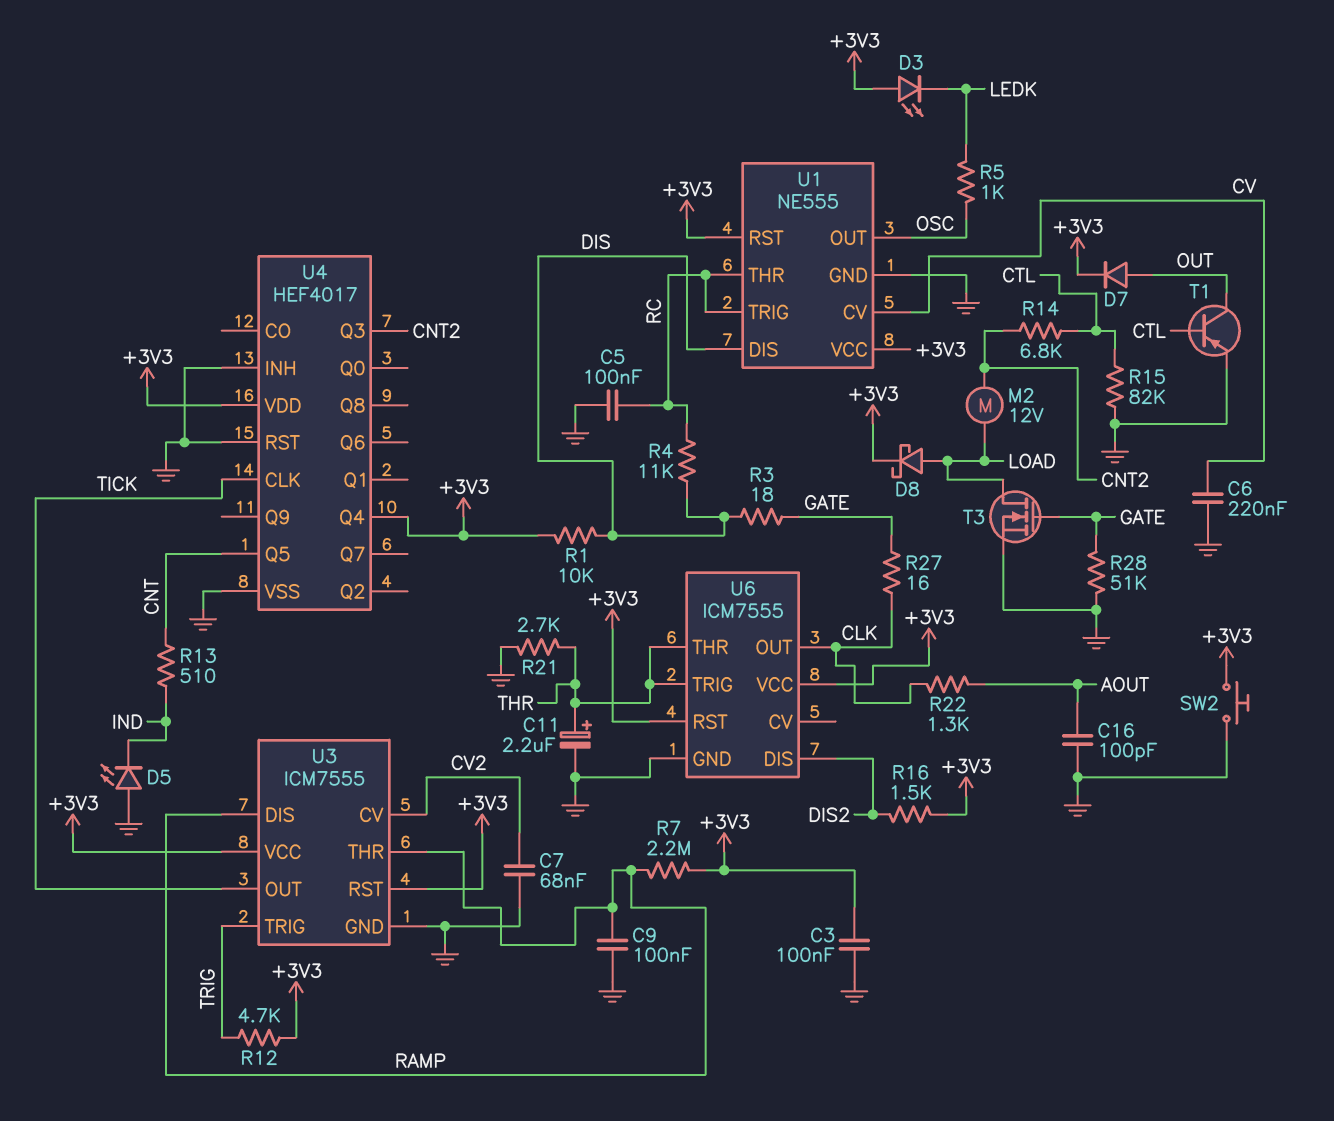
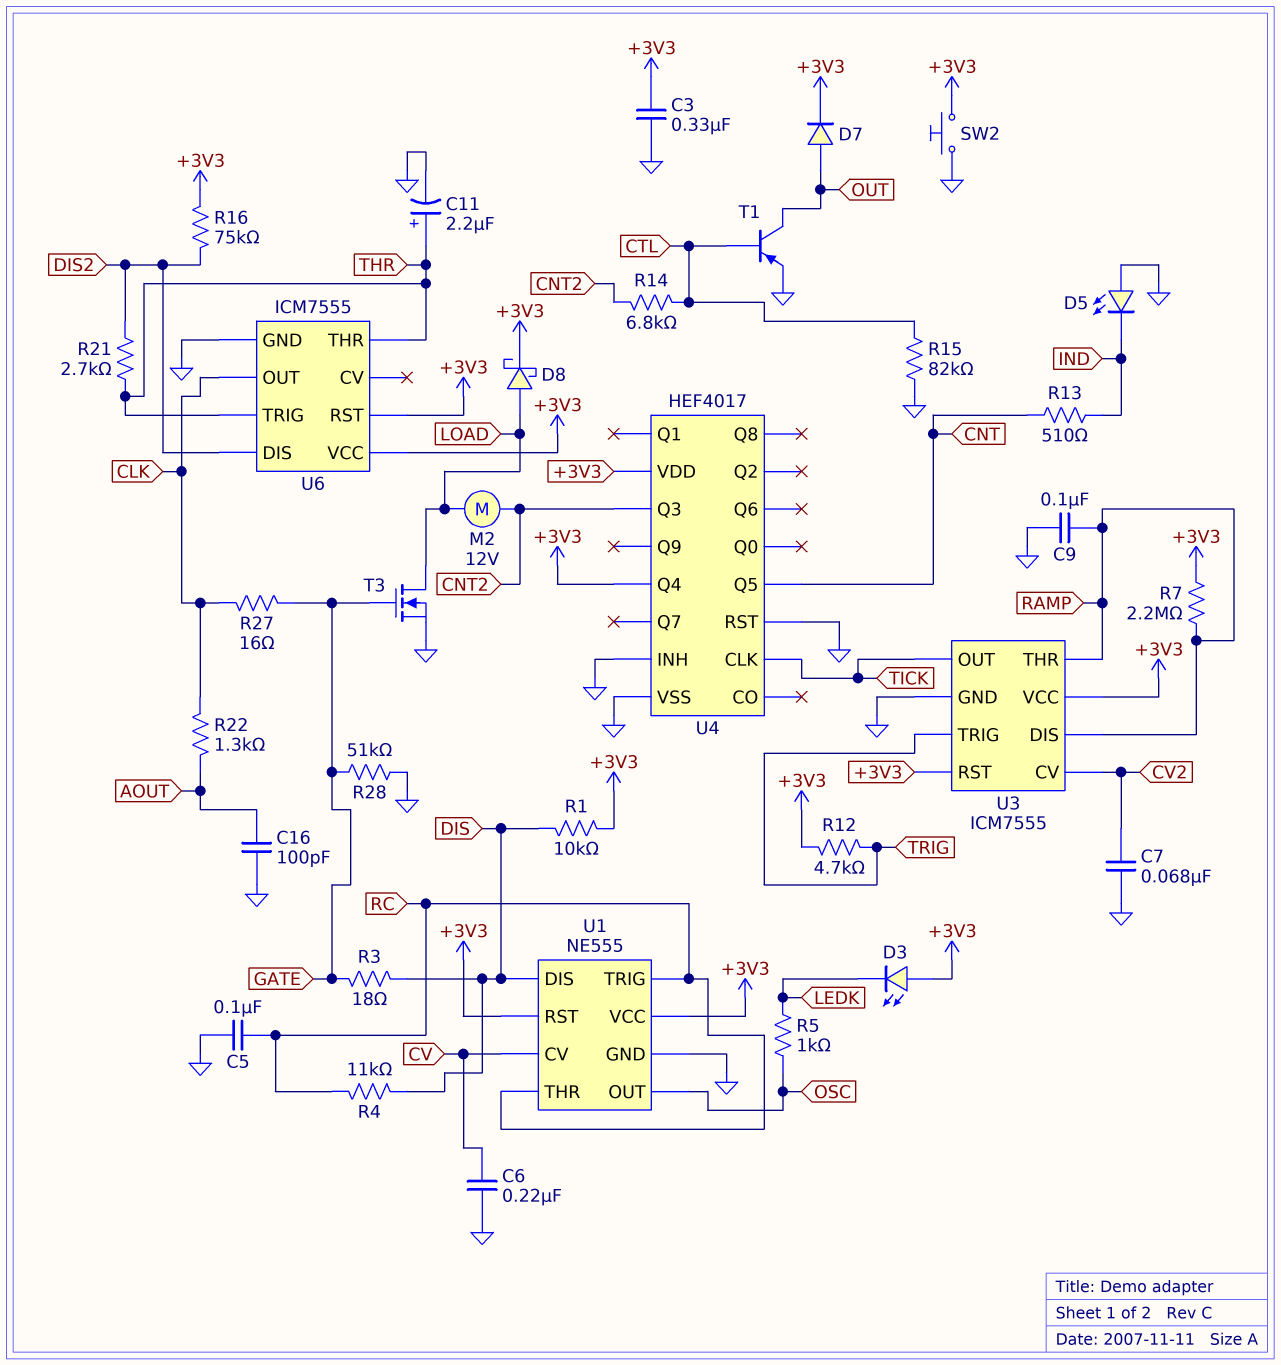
C3: 100nF (+3V3, GND) -> 330nF (+3V3, GND)
R16: 1.5k (+3V3, DIS2) -> 75k (+3V3, DIS2)
R21: 2.7k (GND, THR) -> 2.7k (DIS2, THR)

